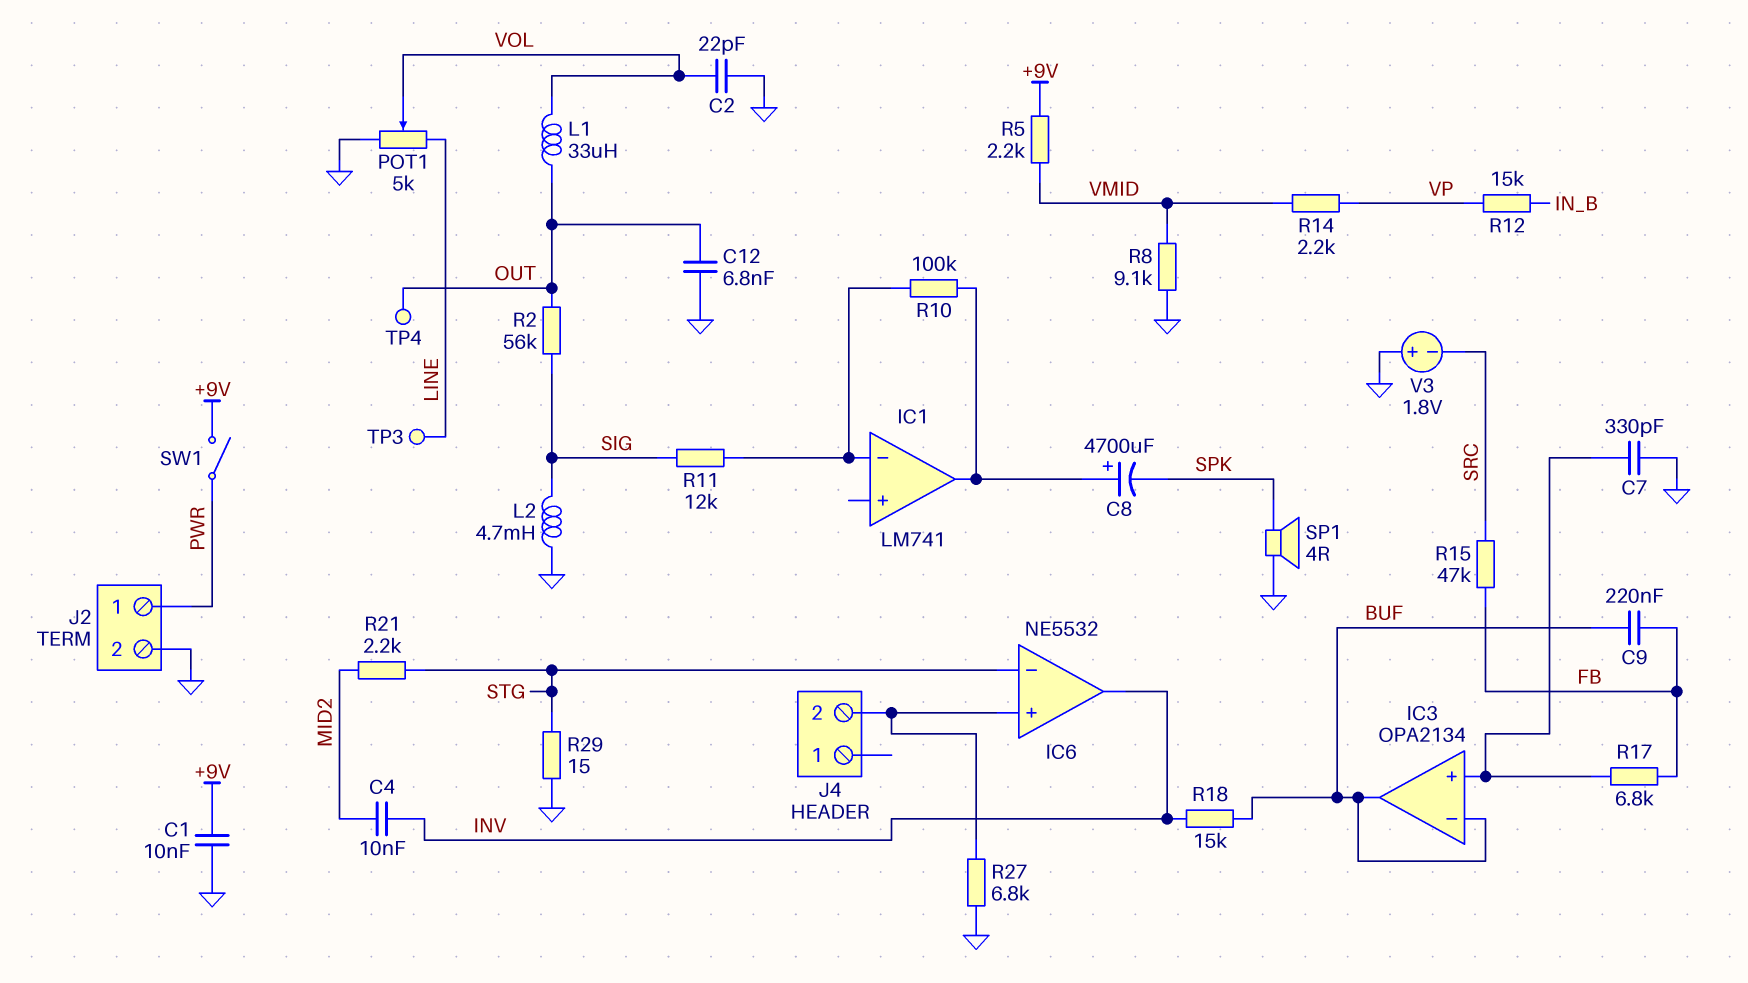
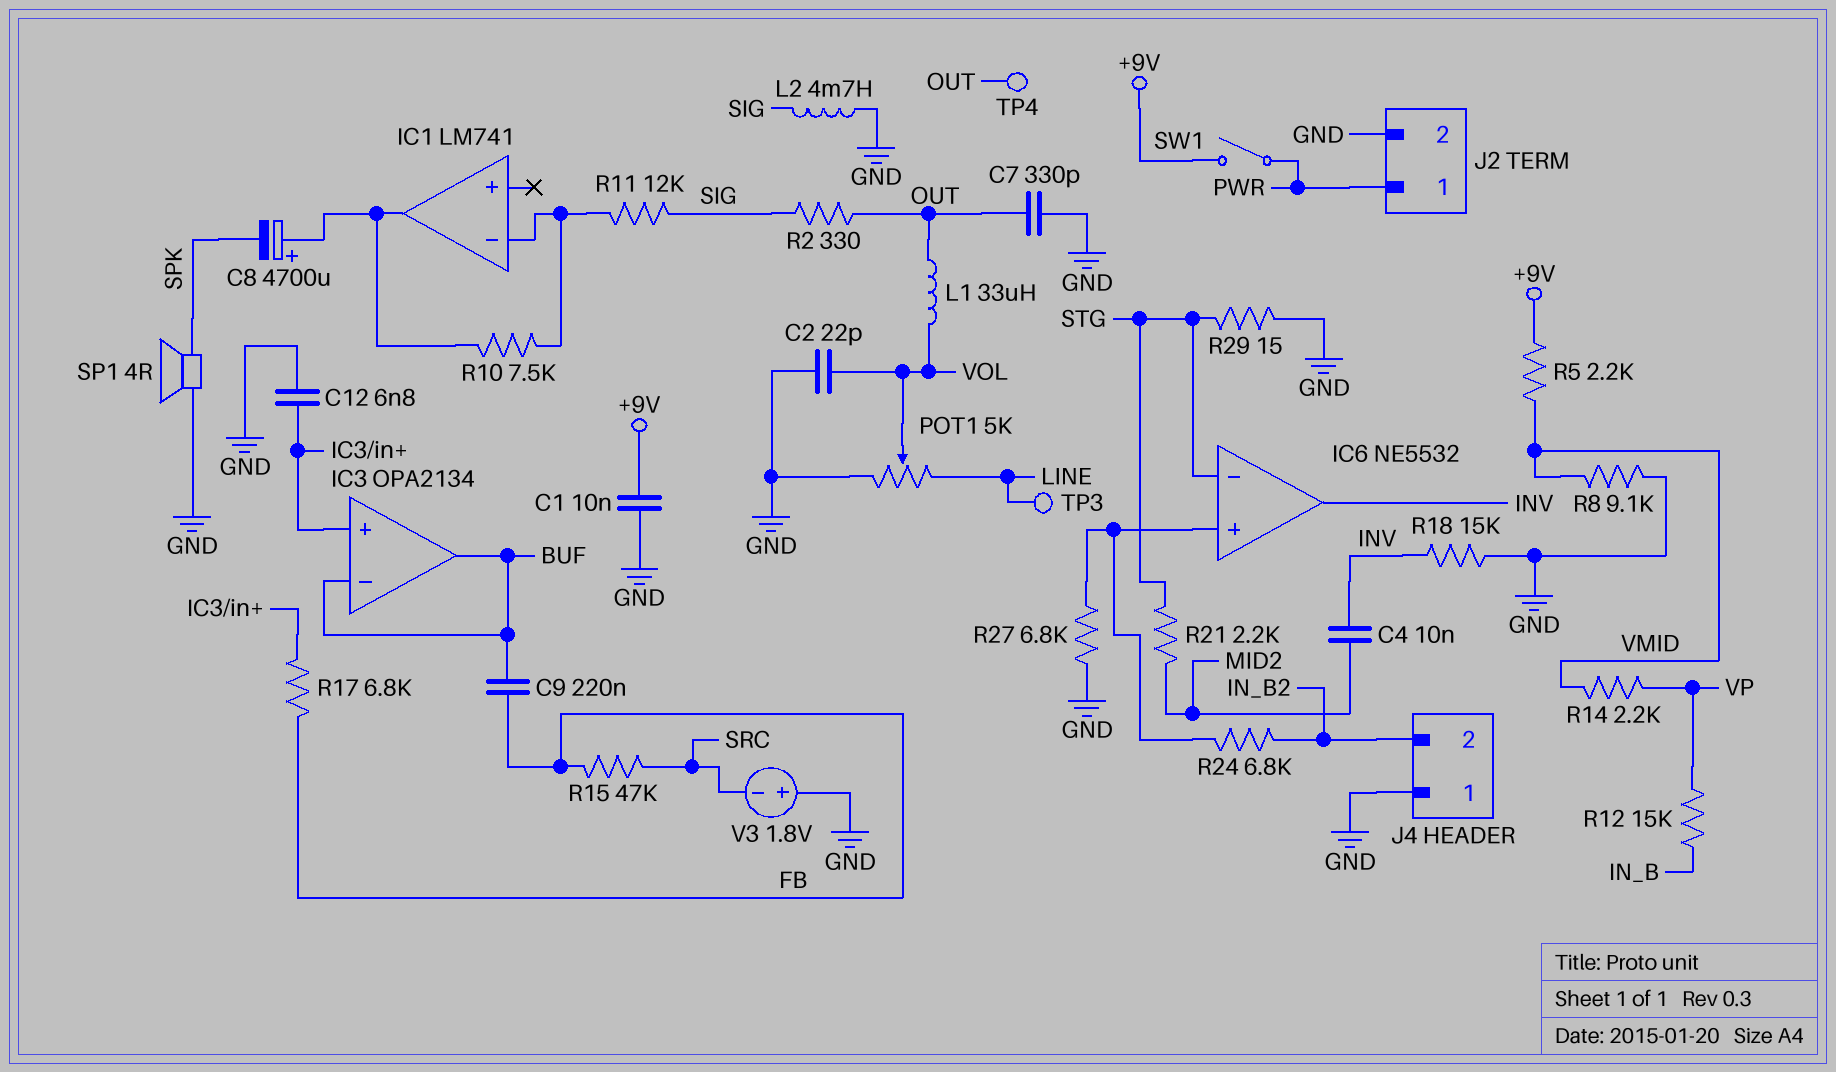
C7: 330pF (GND, IC3/in+) -> 330pF (GND, OUT)
C12: 6.8nF (GND, OUT) -> 6.8nF (GND, IC3/in+)
J4 pin 1: none -> GND
J4 pin 2: IC6/in+ -> IN_B2
R2: 56k (OUT, SIG) -> 330 (OUT, SIG)
R10: 100k (IC1/in-, IC1/out) -> 7.5k (IC1/in-, IC1/out)
R18: 15k (BUF, INV) -> 15k (GND, INV)
R24: none -> 6.8k (IC6/in+, IN_B2)

